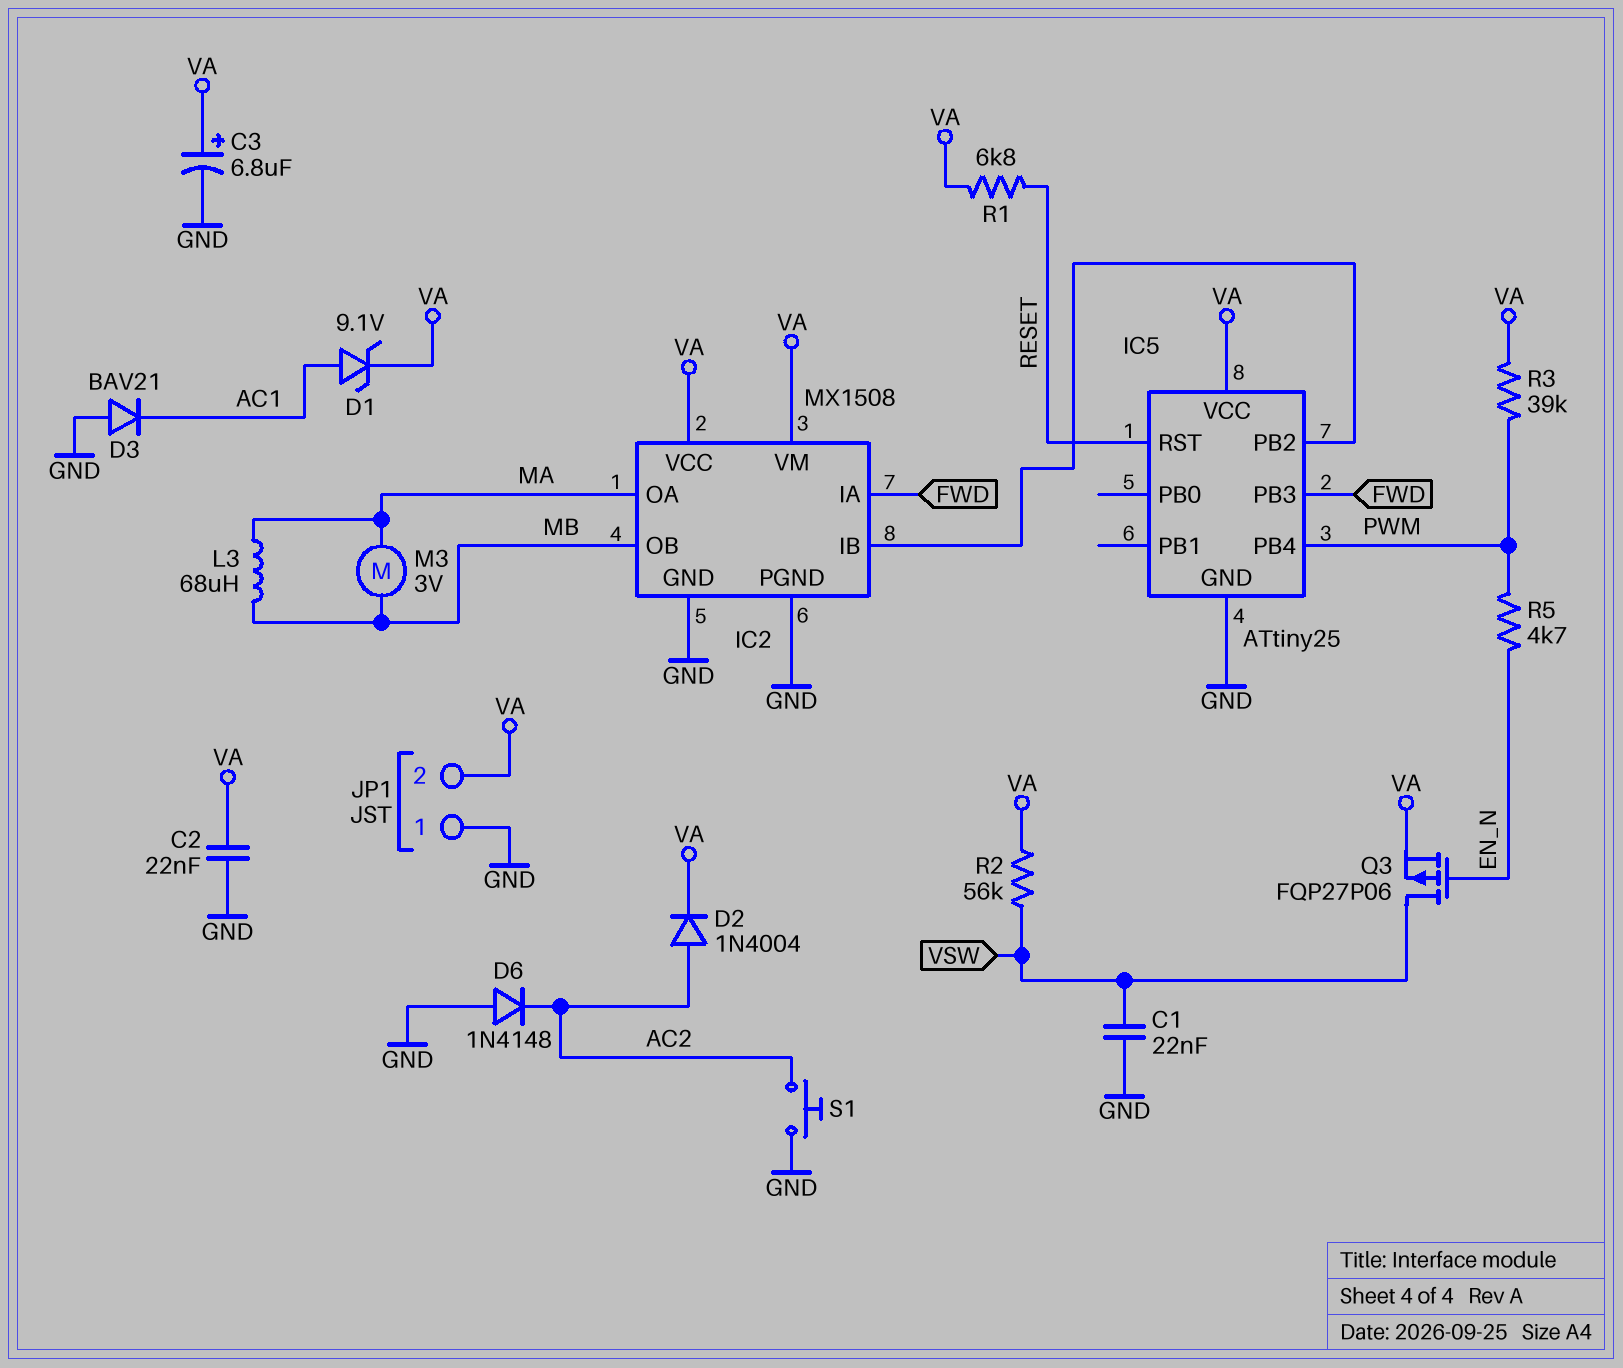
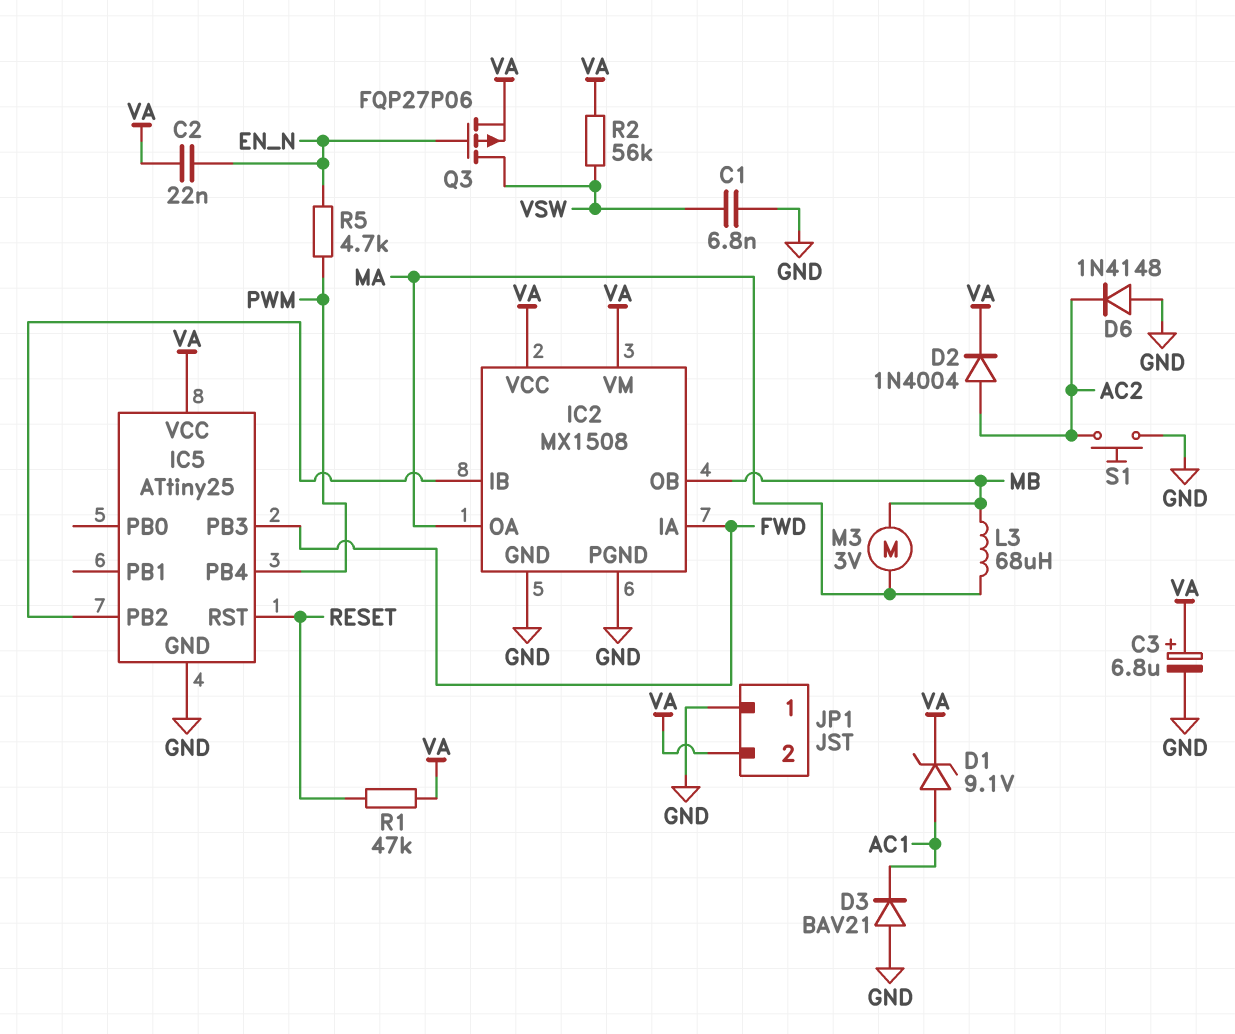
C1: 22nF (GND, VSW) -> 6.8nF (GND, VSW)
C2: 22nF (GND, VA) -> 22nF (EN_N, VA)
R1: 6.8k (RESET, VA) -> 47k (RESET, VA)
R3: 39k (PWM, VA) -> none

